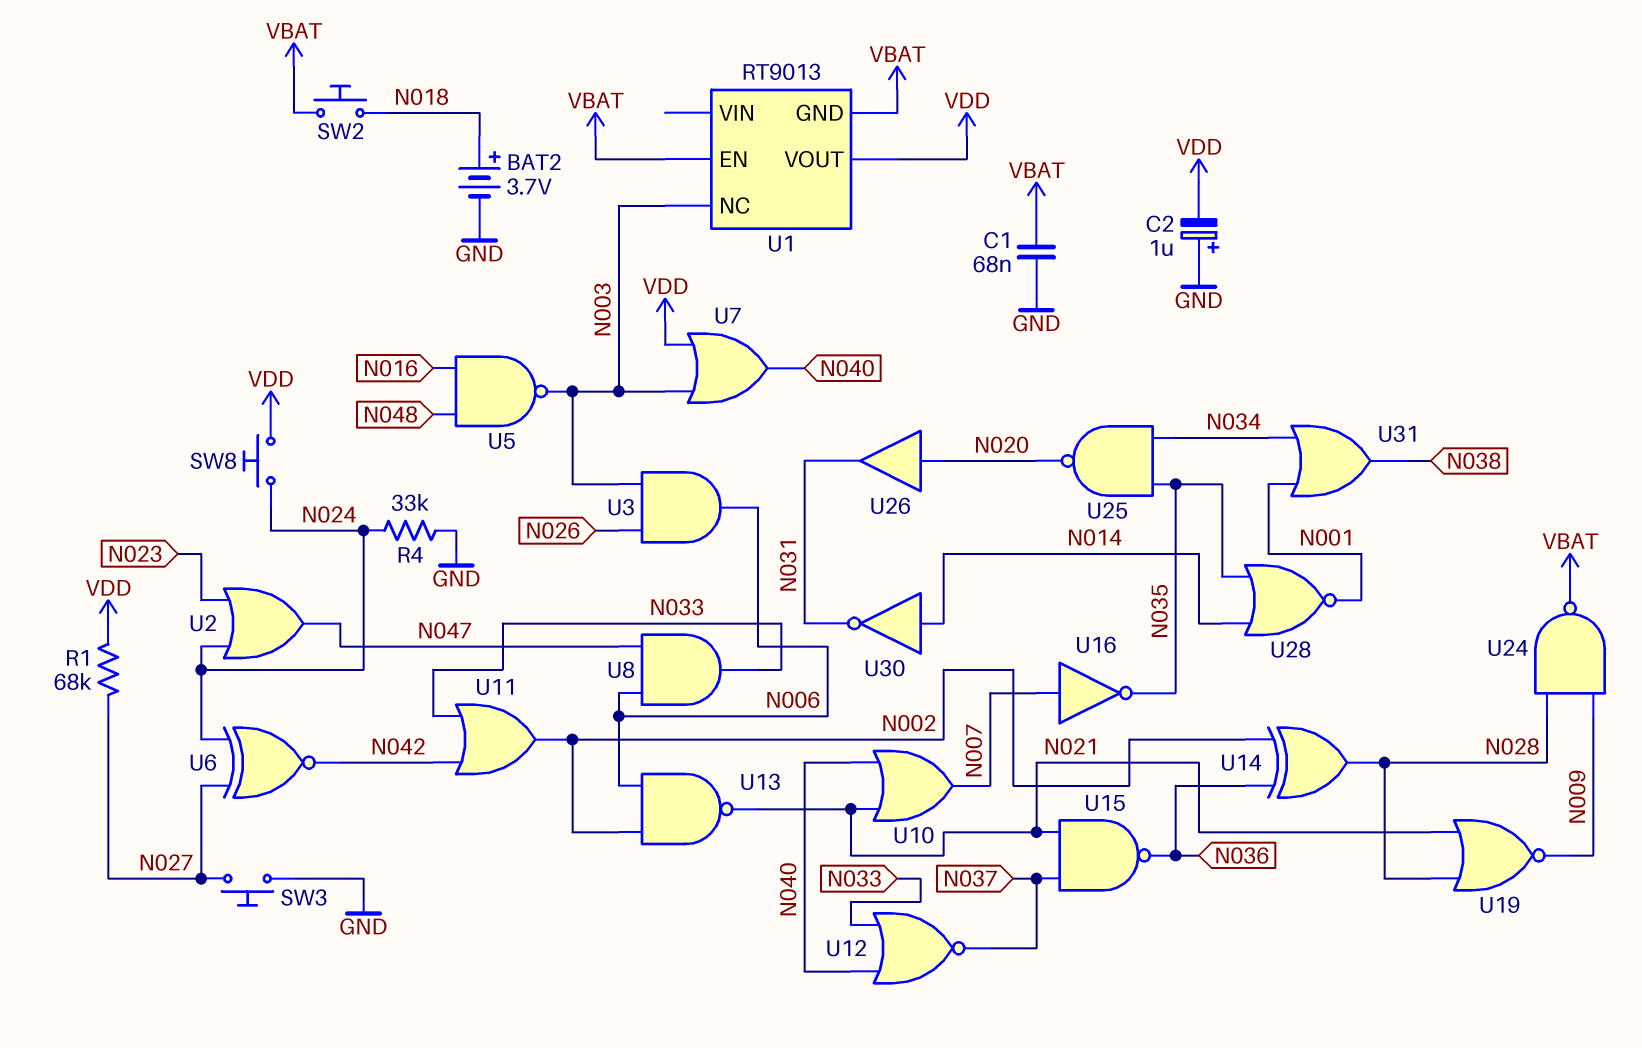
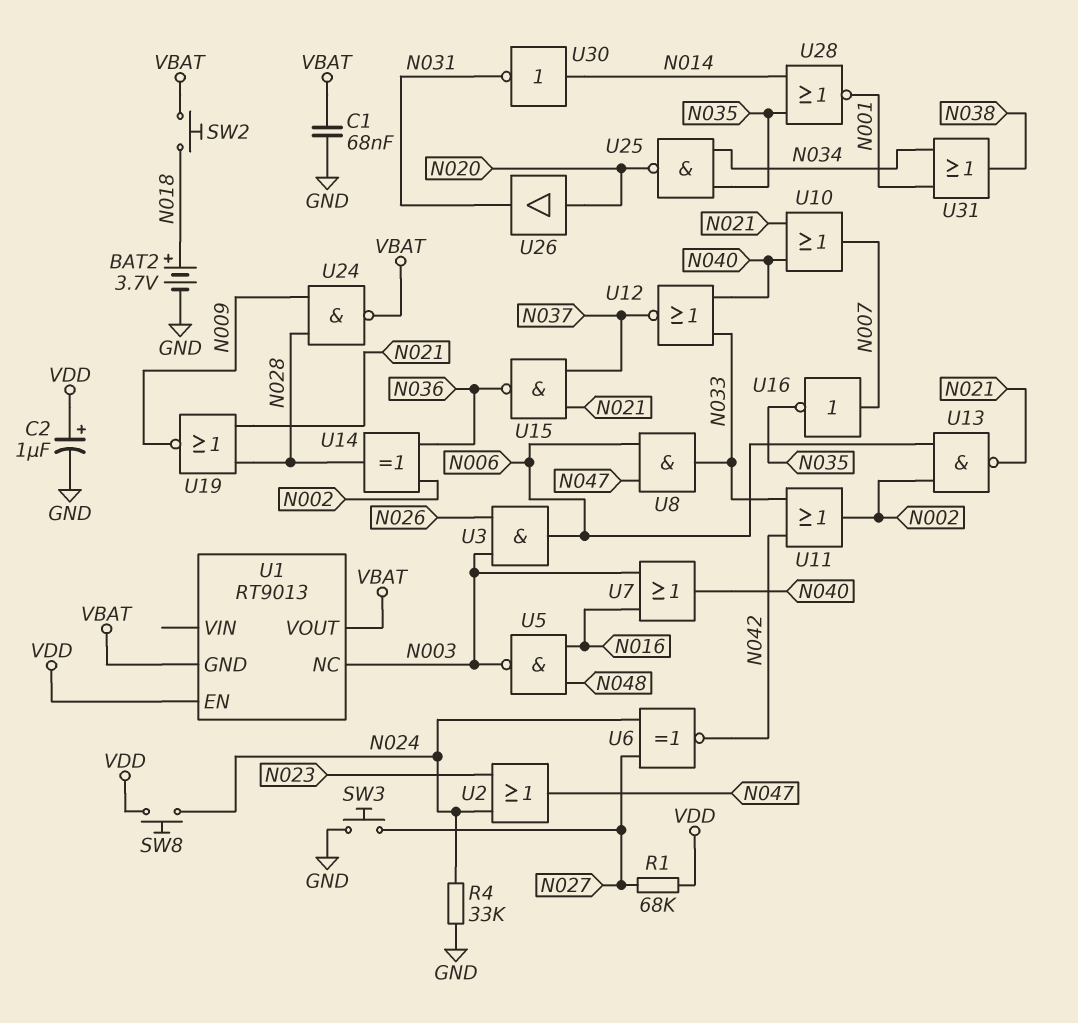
C2: 1uF (plus GND, minus VDD) -> 1uF (plus VDD, minus GND)
U1 pin EN: VBAT -> VDD
U1 pin VOUT: VDD -> VBAT
U7: OR (in N003, in VDD, out N040) -> OR (in N003, in N016, out N040)

